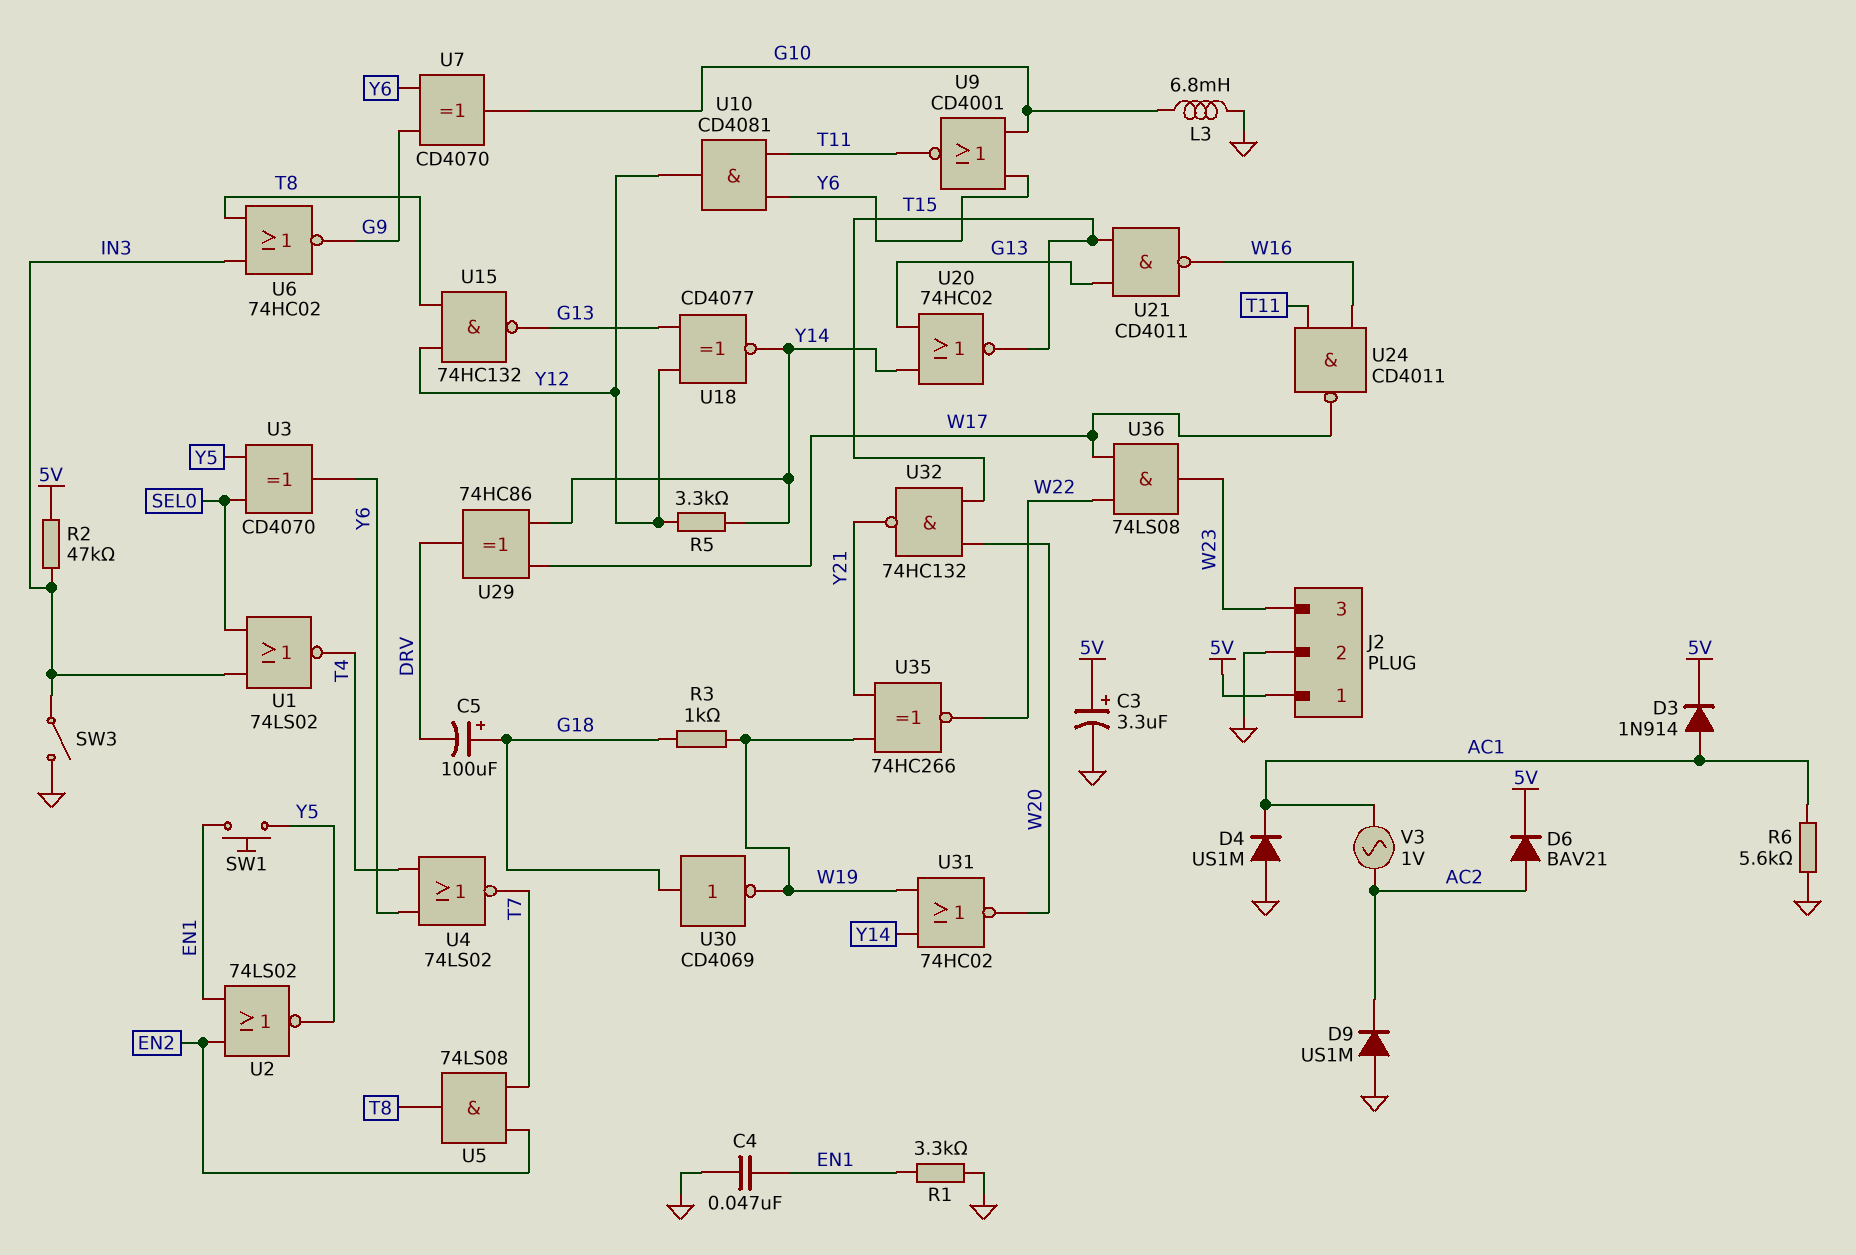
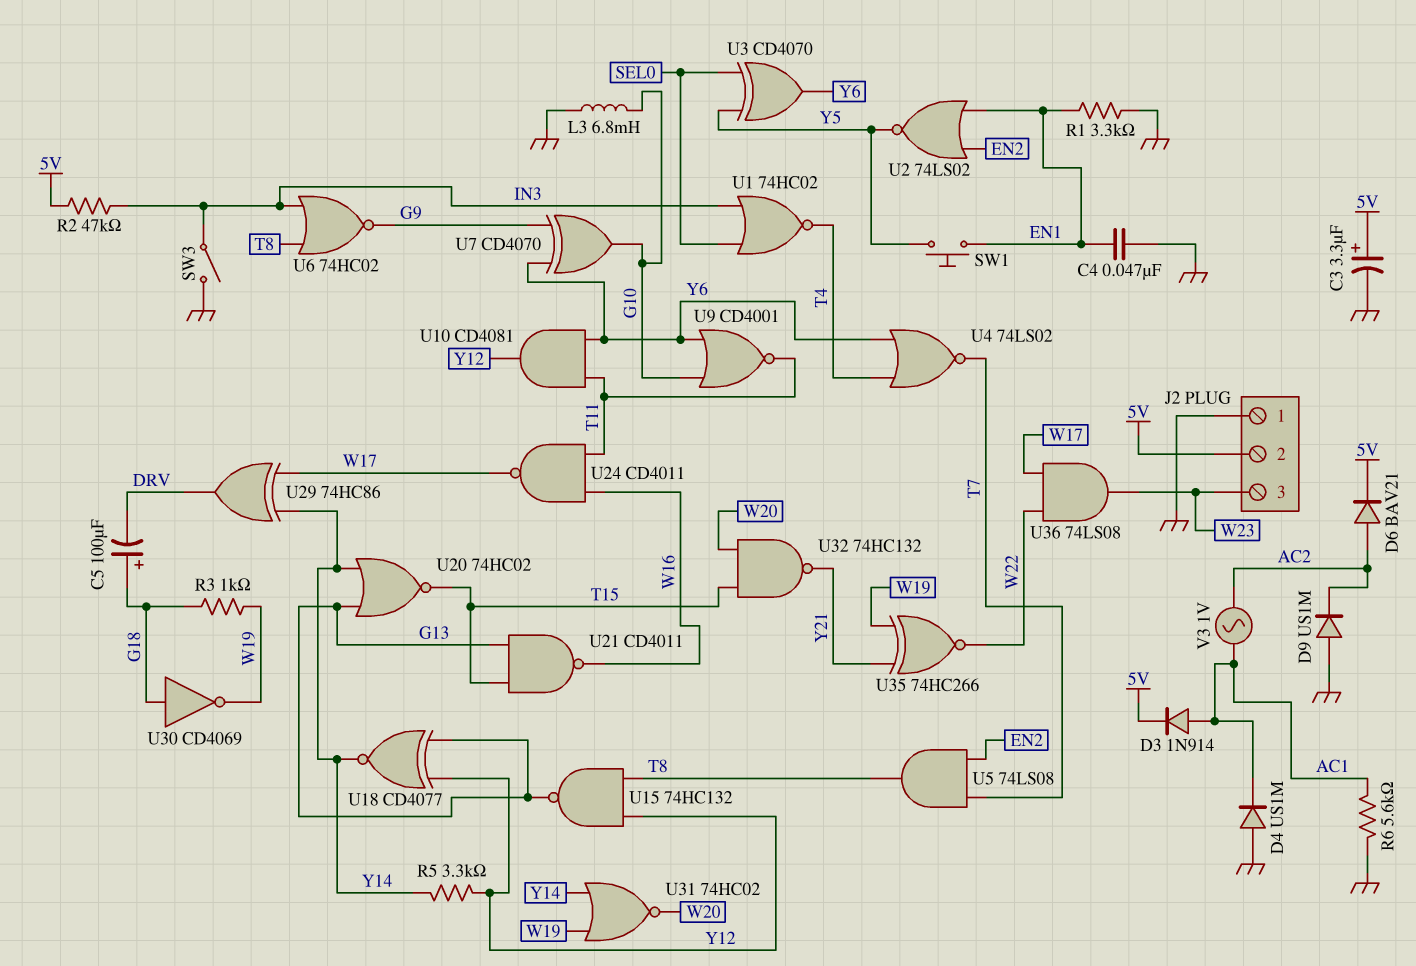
J2 pin 1: 5V -> GND
J2 pin 2: GND -> 5V
U1: NOR 74LS02 (in IN3, in SEL0, out T4) -> NOR 74HC02 (in IN3, in SEL0, out T4)

